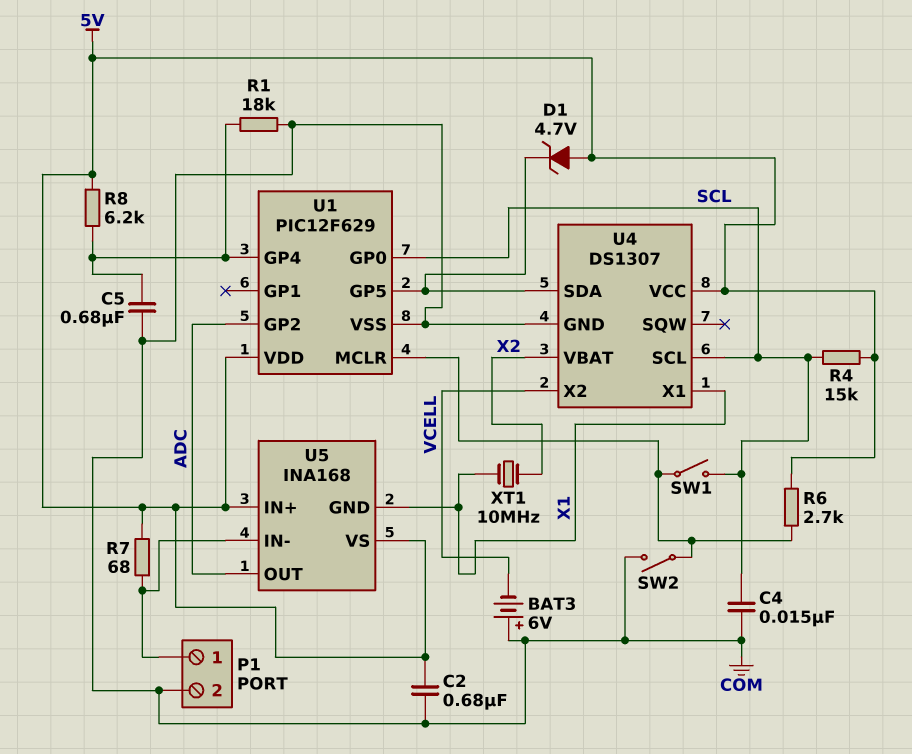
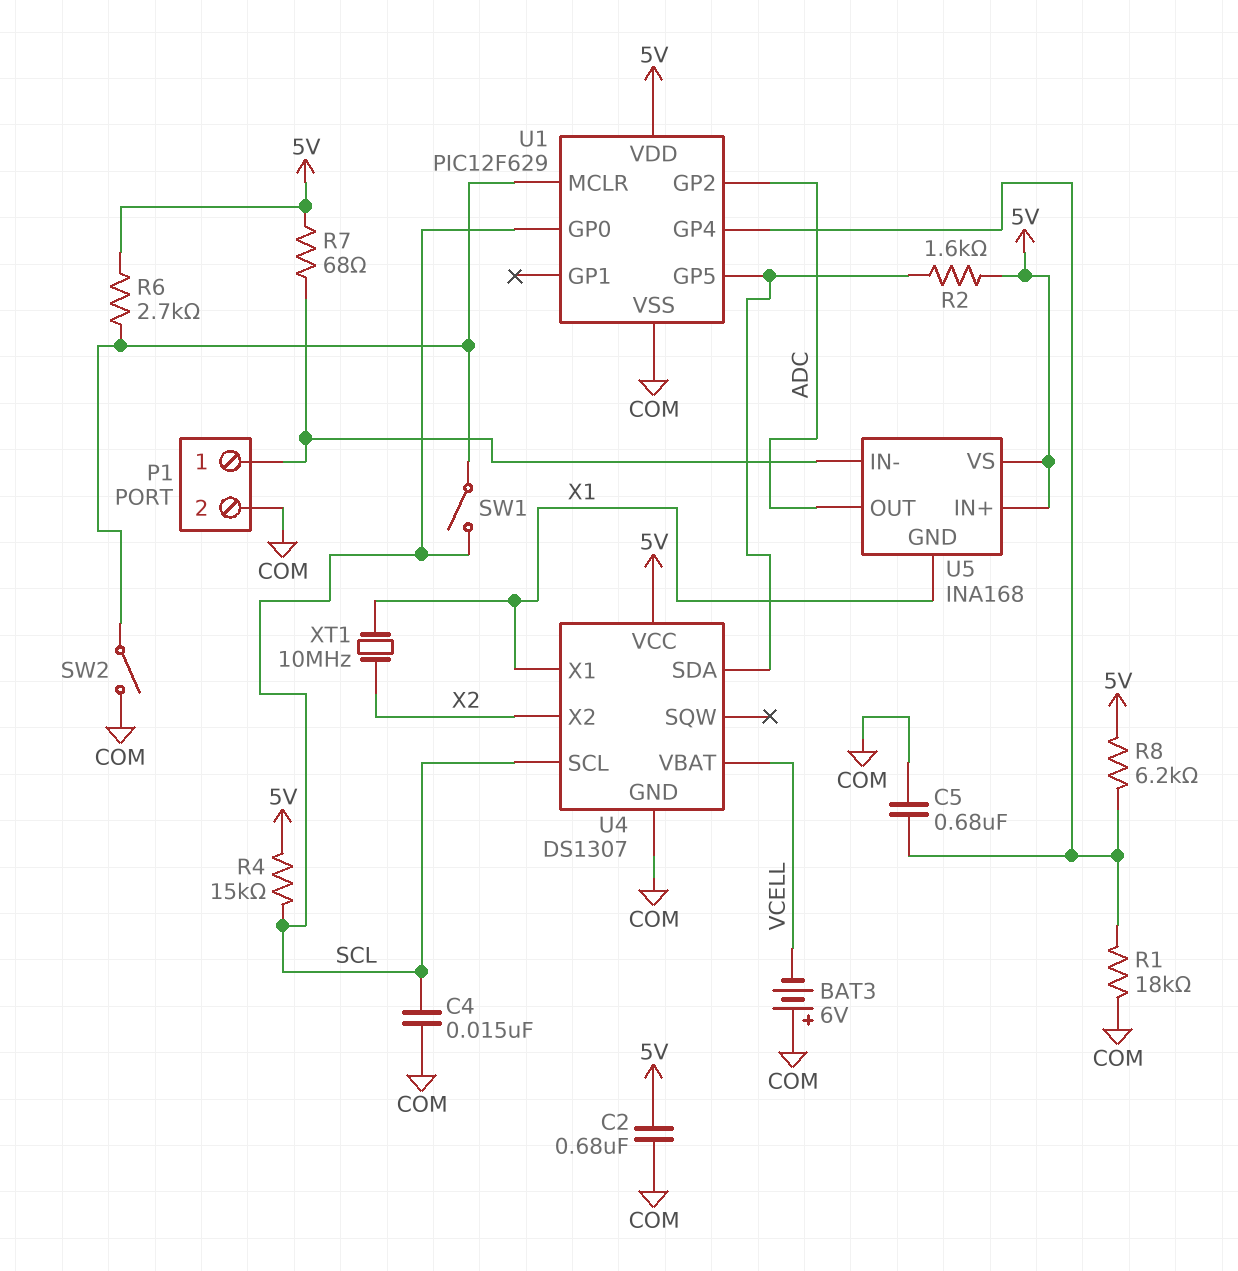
D1: zener 4.7V (A 5V, K U1/GP5) -> none
R2: none -> 1.6k (5V, U1/GP5)
U4 pin VBAT: X2 -> VCELL
U4 pin X2: VCELL -> X2

